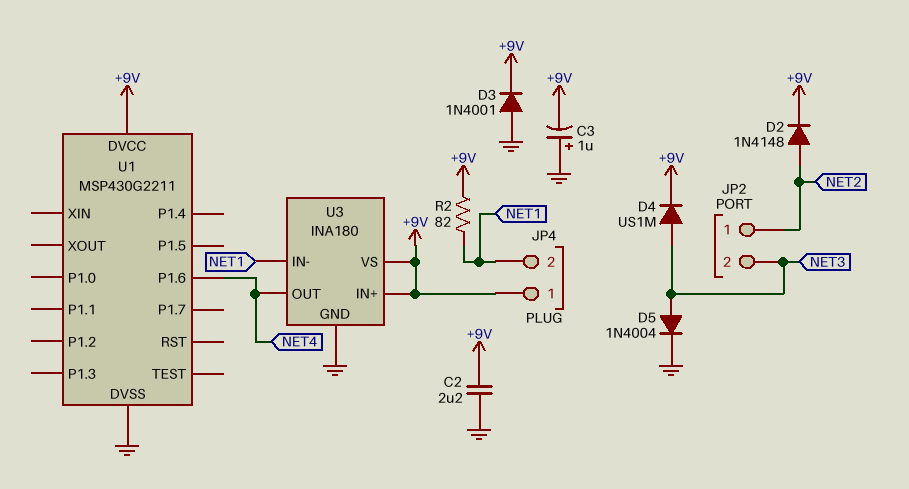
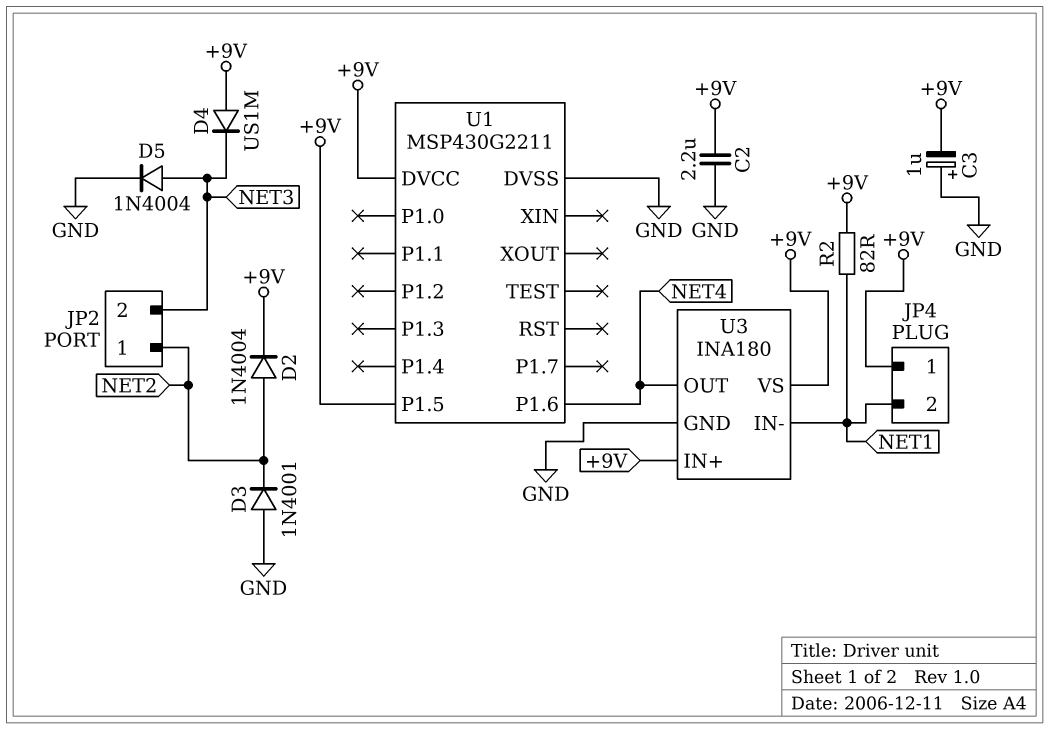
D2: diode 1N4148 (A NET2, K +9V) -> diode 1N4004 (A NET2, K +9V)
D3: diode 1N4001 (A GND, K +9V) -> diode 1N4001 (A GND, K NET2)
D4: diode US1M (A NET3, K +9V) -> diode US1M (A +9V, K NET3)
U1 pin P1.5: none -> +9V

